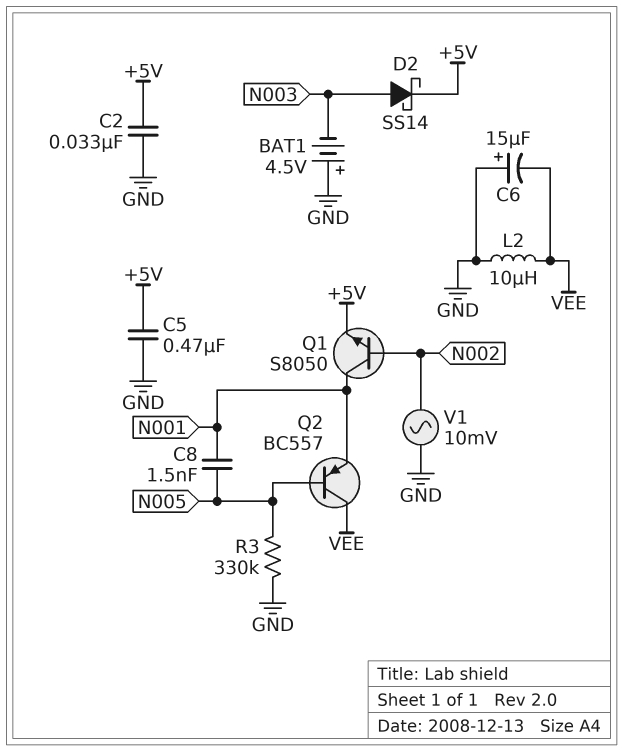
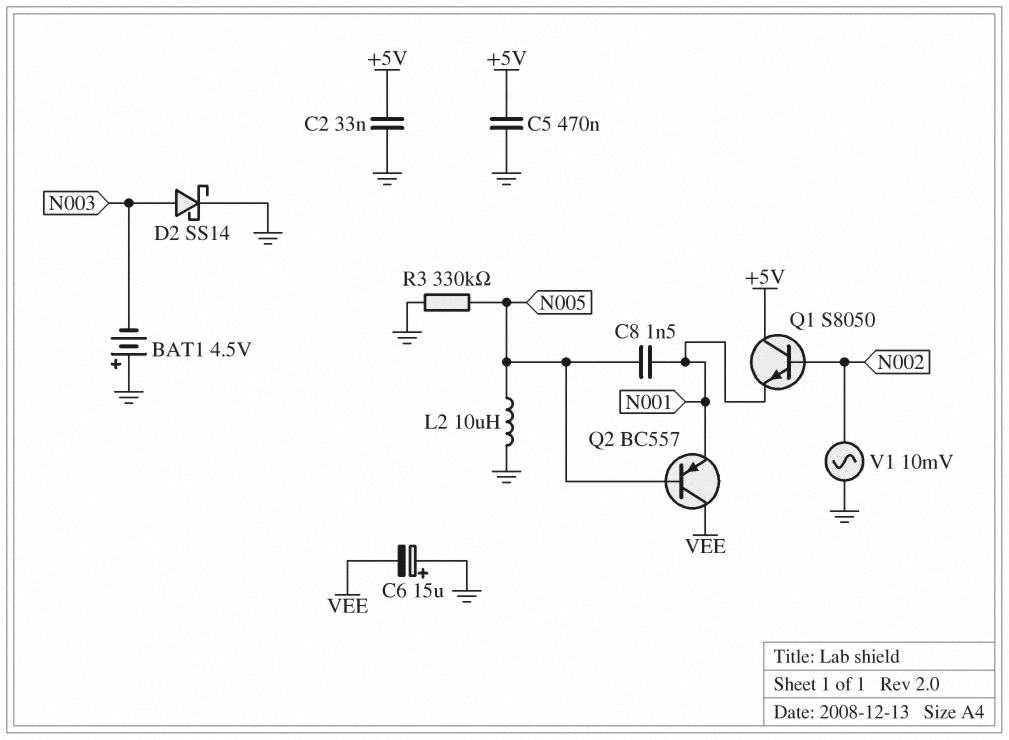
D2: schottky SS14 (A N003, K +5V) -> schottky SS14 (A N003, K GND)
L2: 10uH (GND, VEE) -> 10uH (GND, N005)
Q1: NPN S8050 (B N002, C N001, E +5V) -> NPN S8050 (B N002, C +5V, E N001)

